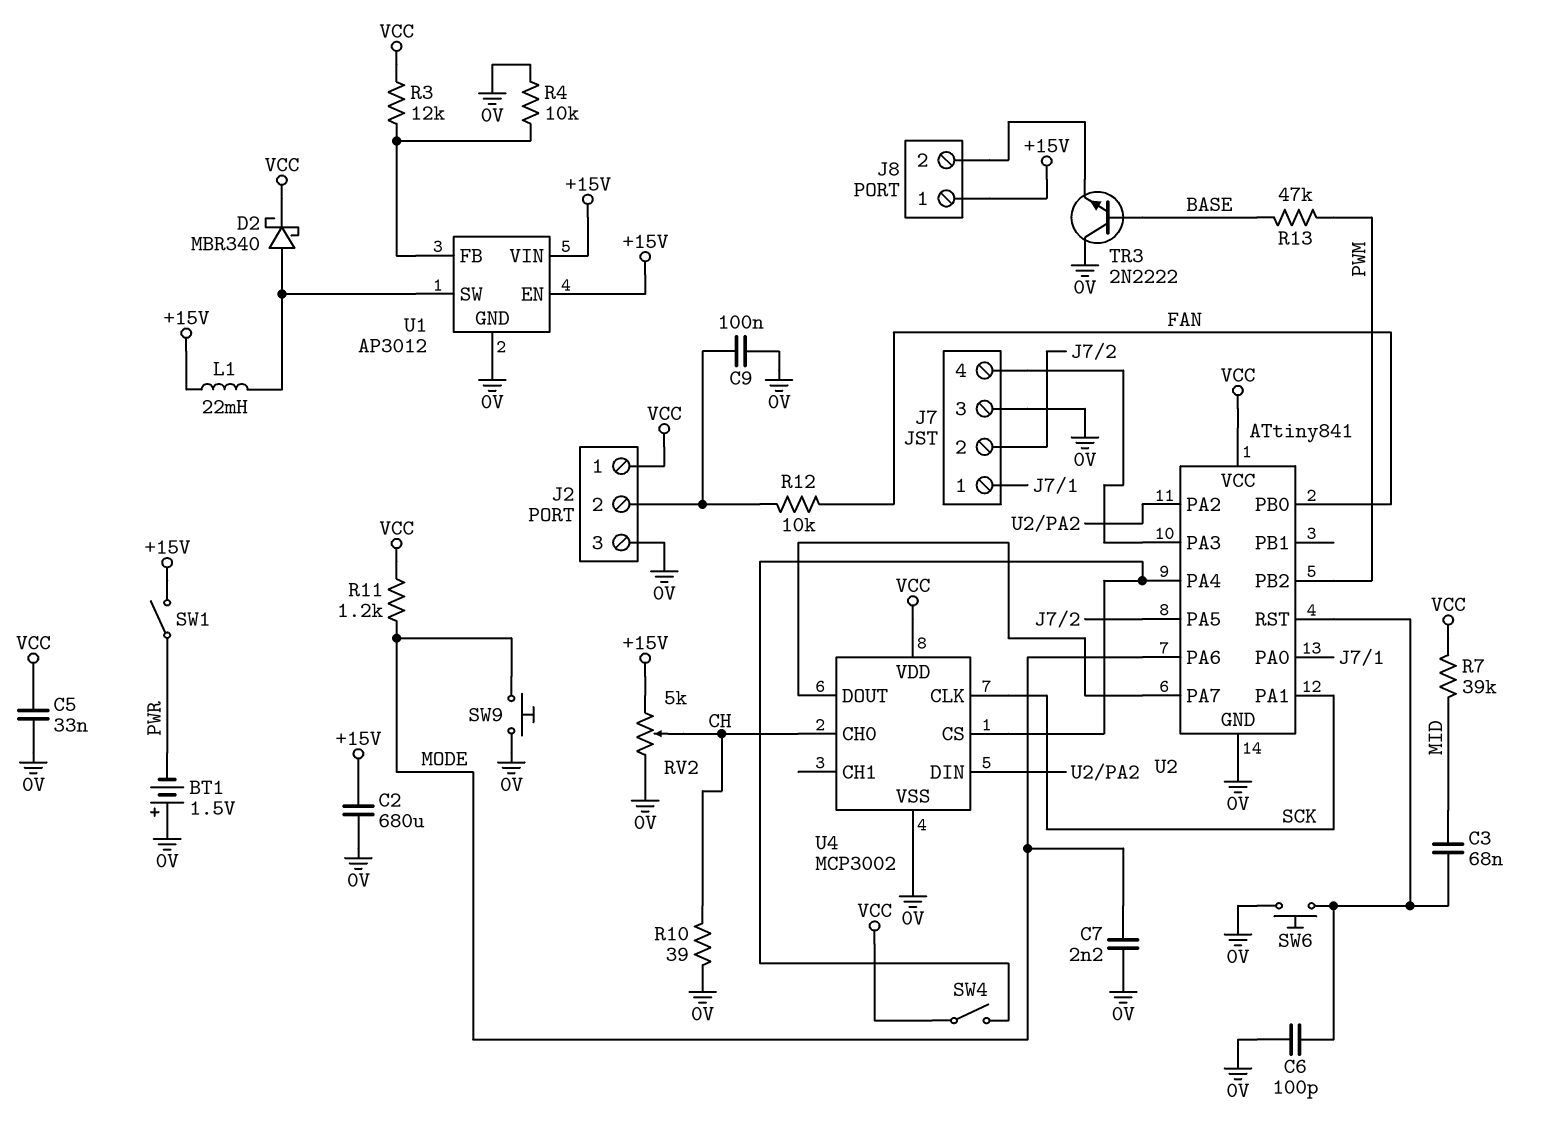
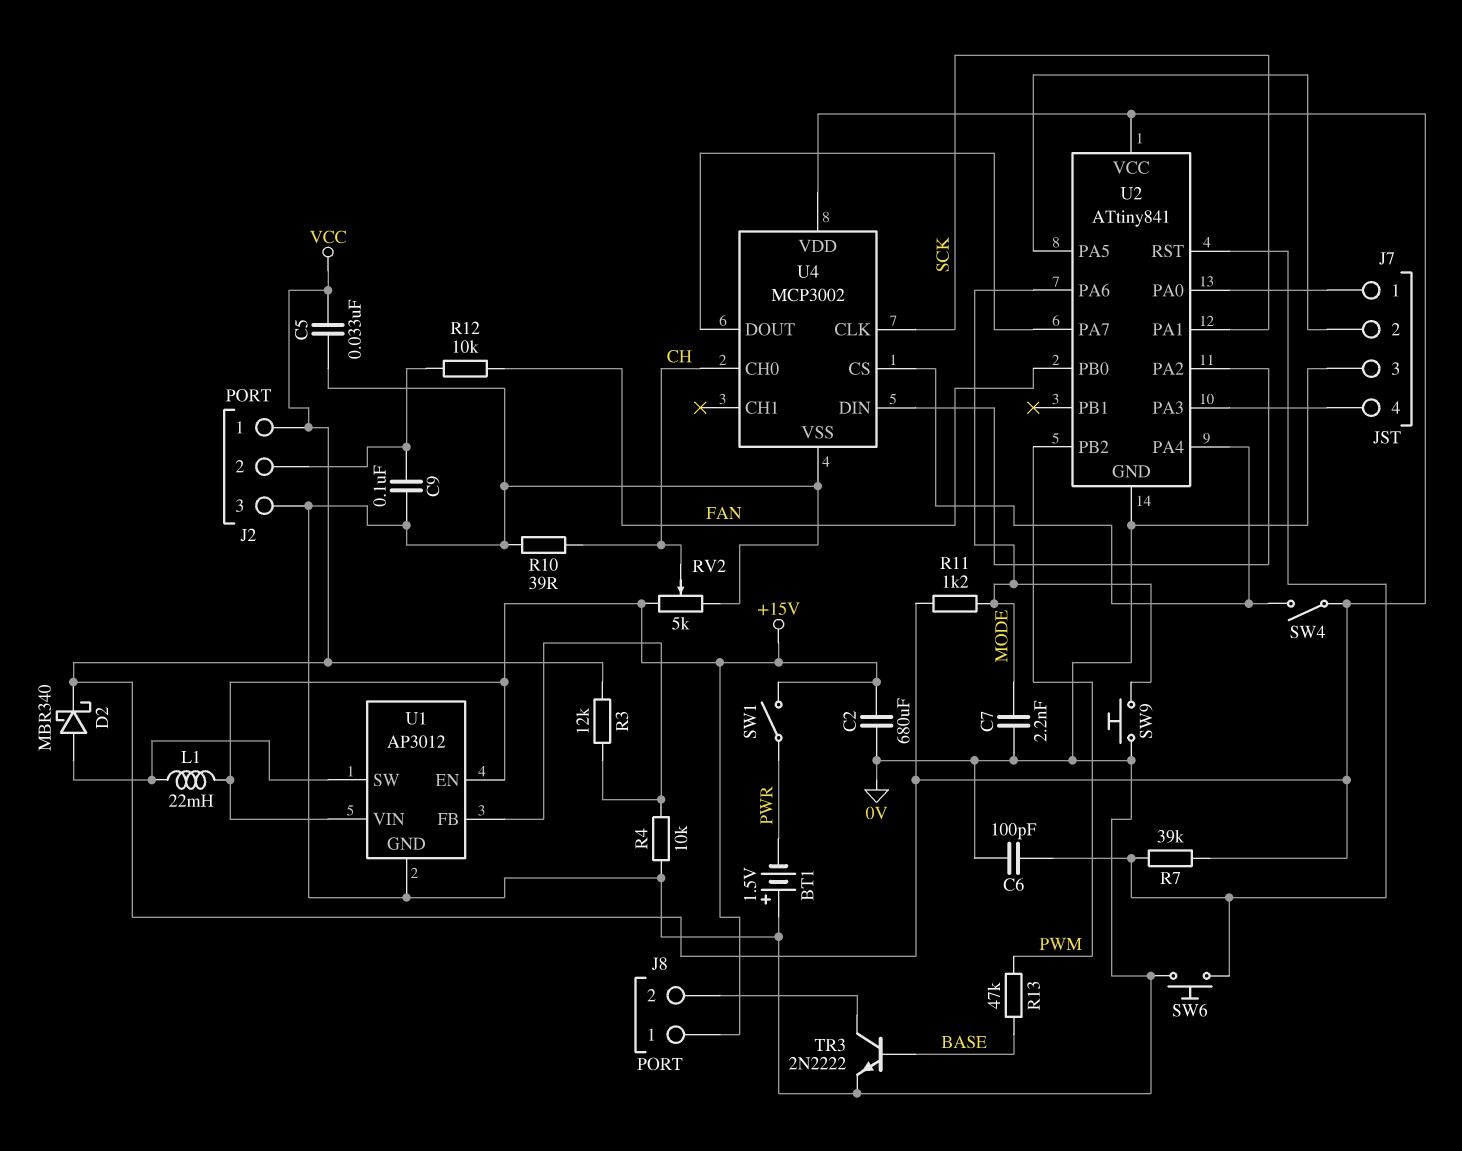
C3: 68nF (MID, U2/RST) -> none
R7: 39k (MID, VCC) -> 39k (U2/RST, VCC)
TR3: NPN 2N2222 (B BASE, C 0V, E J8/2) -> NPN 2N2222 (B BASE, C J8/2, E 0V)

